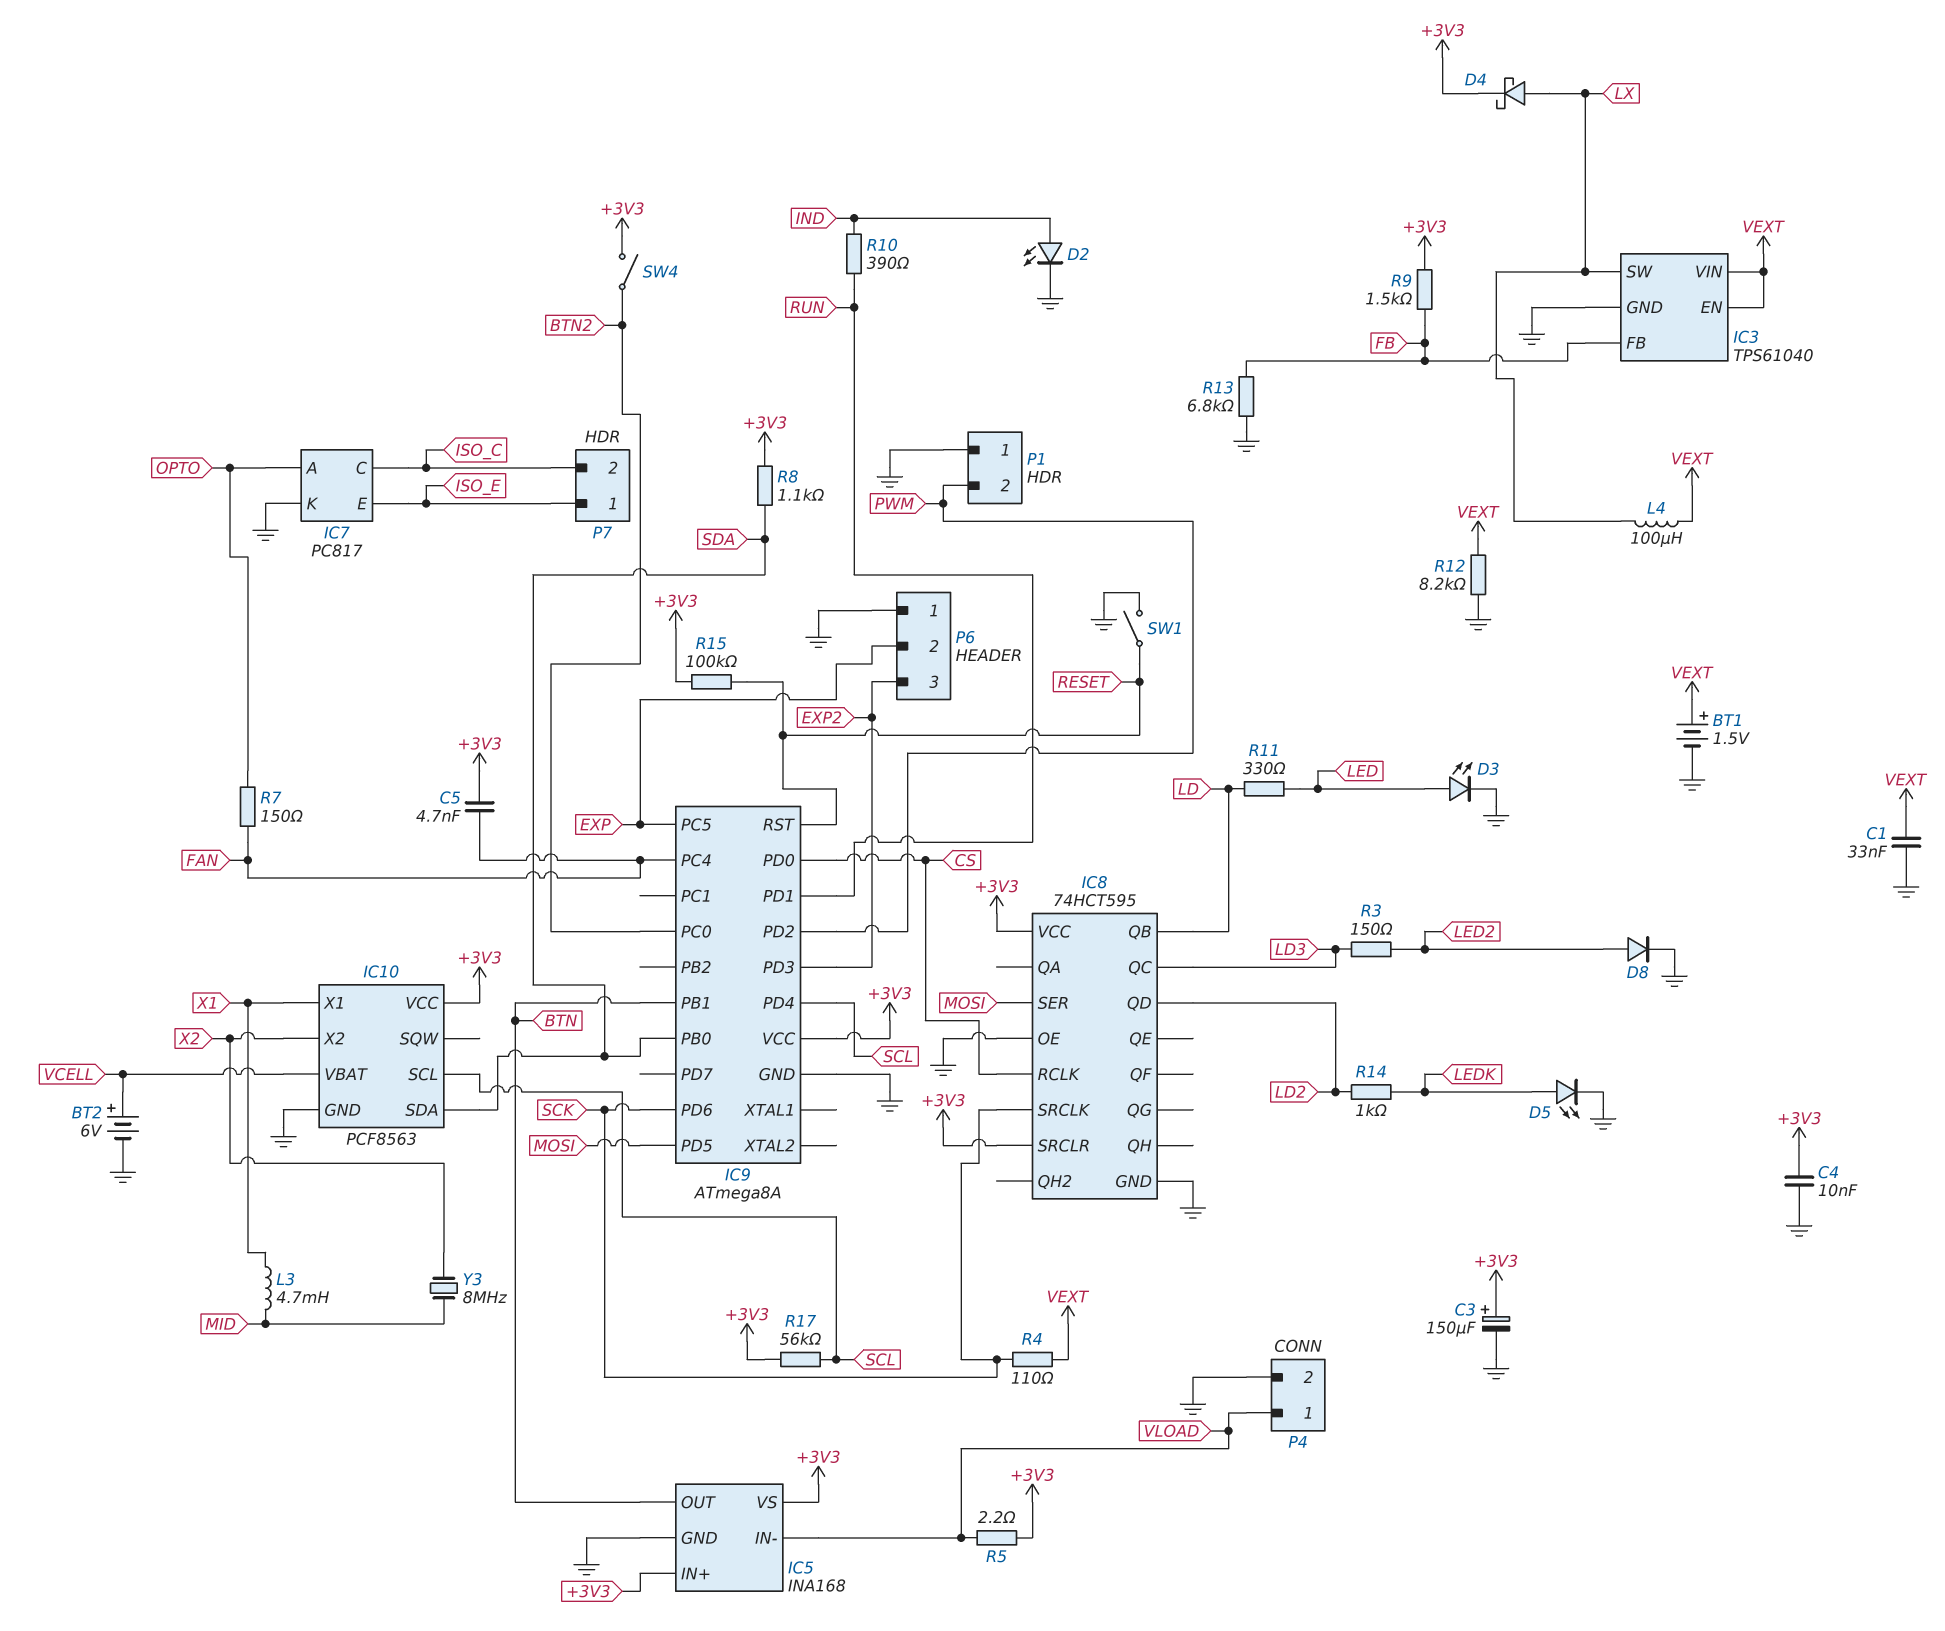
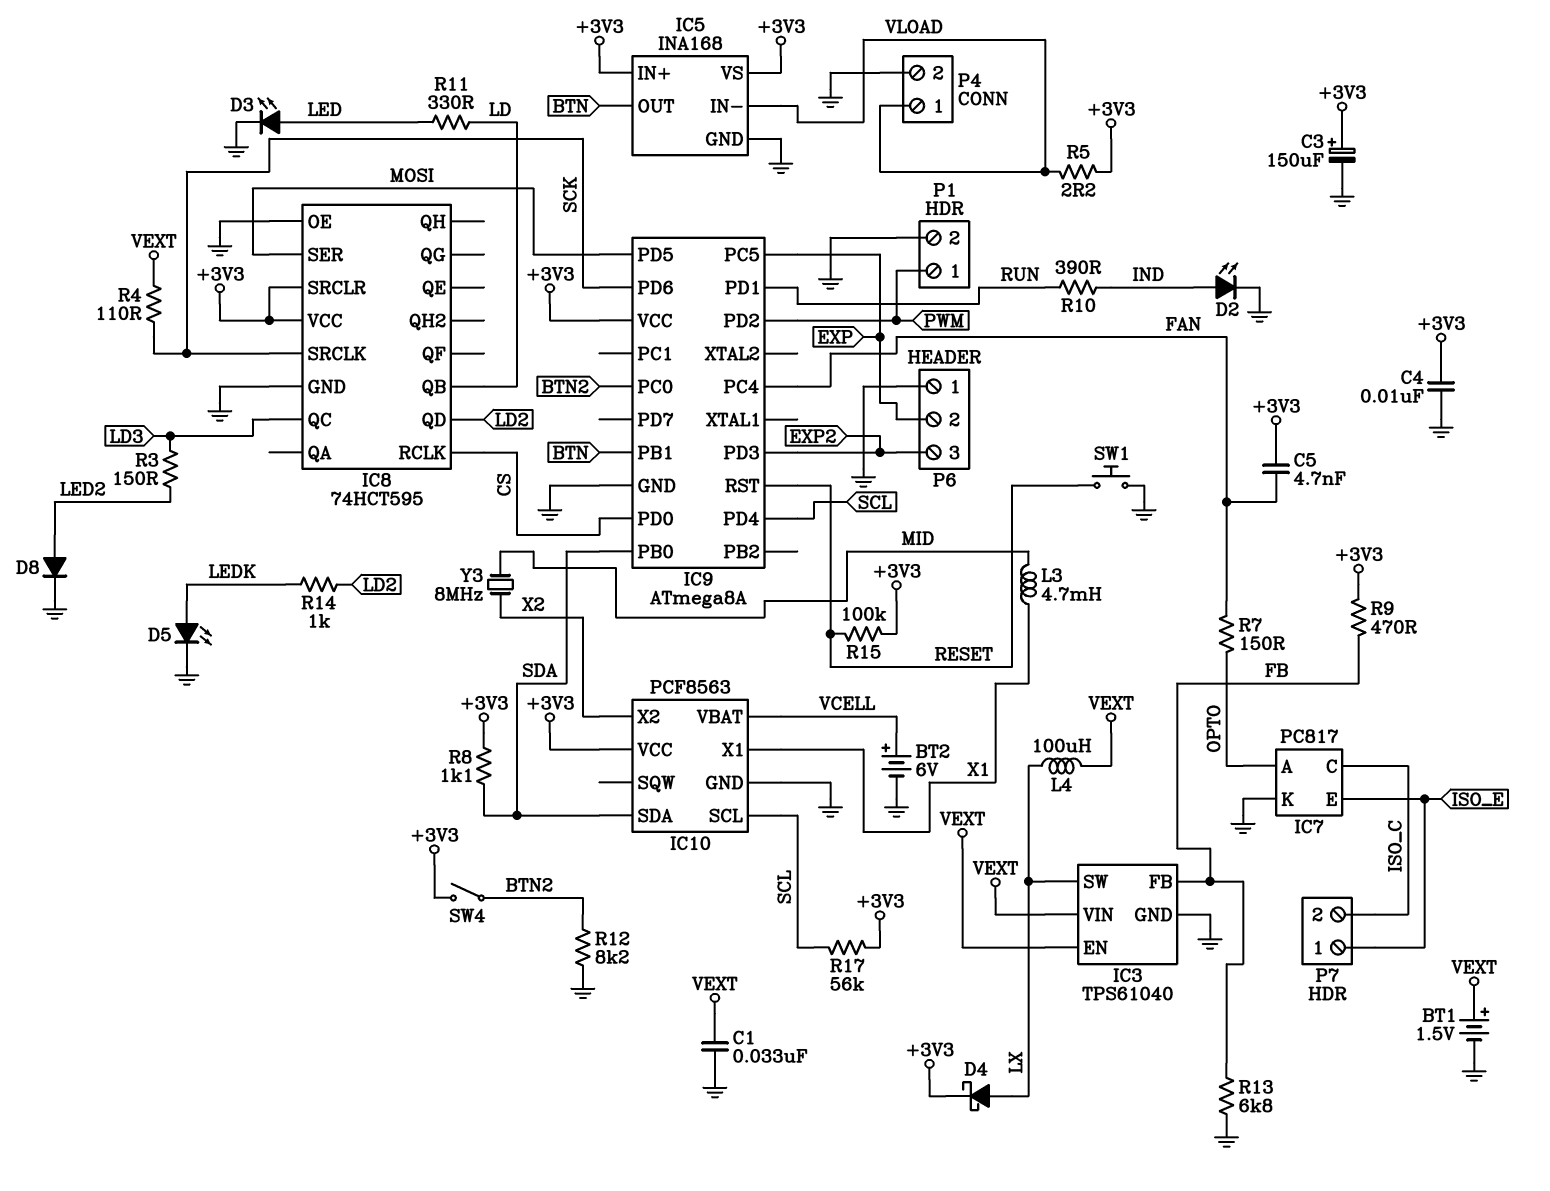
P1 pin 1: GND -> PWM
P1 pin 2: PWM -> GND
R9: 1.5k (+3V3, FB) -> 470 (+3V3, FB)
R12: 8.2k (GND, VEXT) -> 8.2k (BTN2, GND)
SW1: switch (GND, RESET) -> button (GND, RESET)

